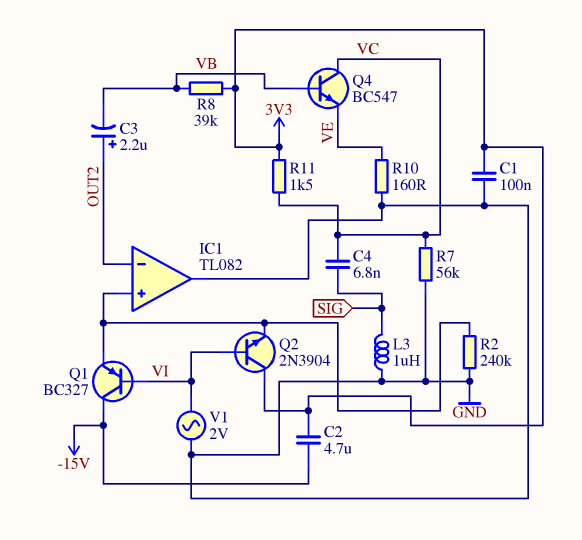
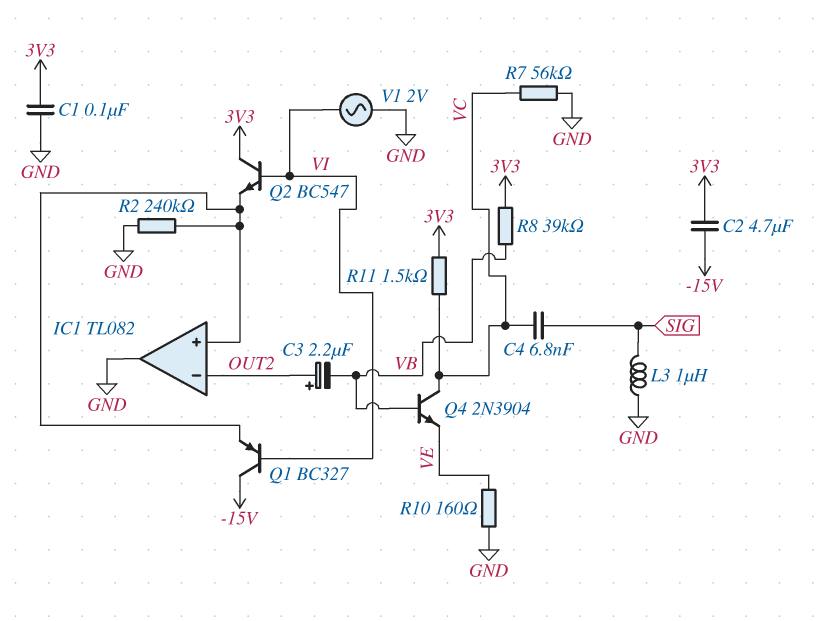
Q2: NPN 2N3904 (B VI, C 3V3, E IC1/in+) -> NPN BC547 (B VI, C 3V3, E IC1/in+)
Q4: NPN BC547 (B VB, C VC, E VE) -> NPN 2N3904 (B VB, C VC, E VE)

